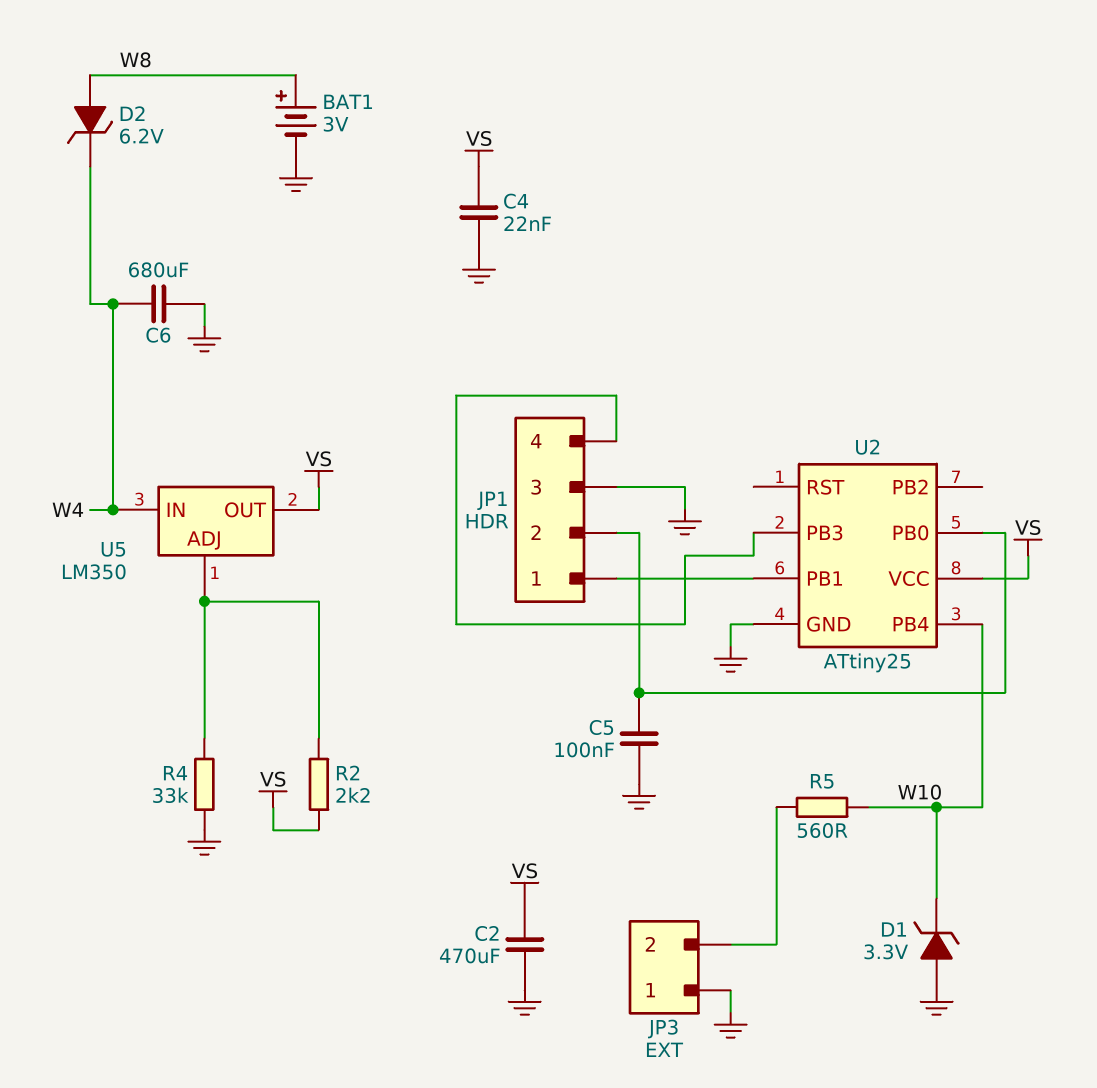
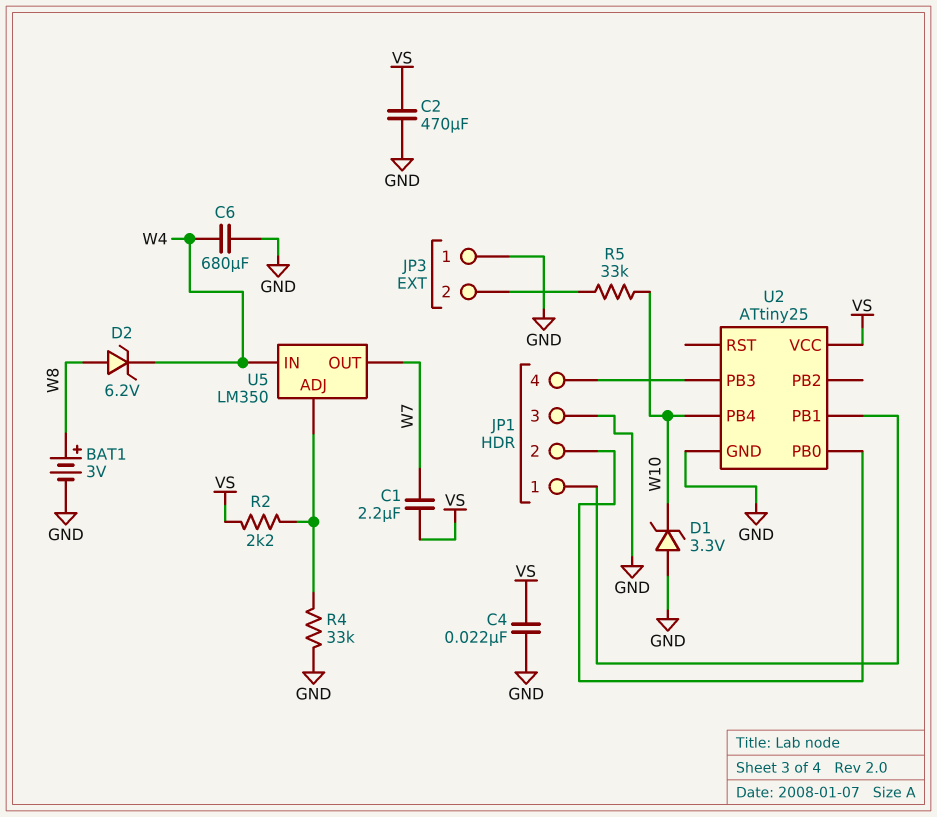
C1: none -> 2.2uF (VS, W7)
C5: 100nF (GND, JP1/2) -> none
R5: 560 (JP3/2, W10) -> 33k (JP3/2, W10)
U5 pin OUT: VS -> W7

